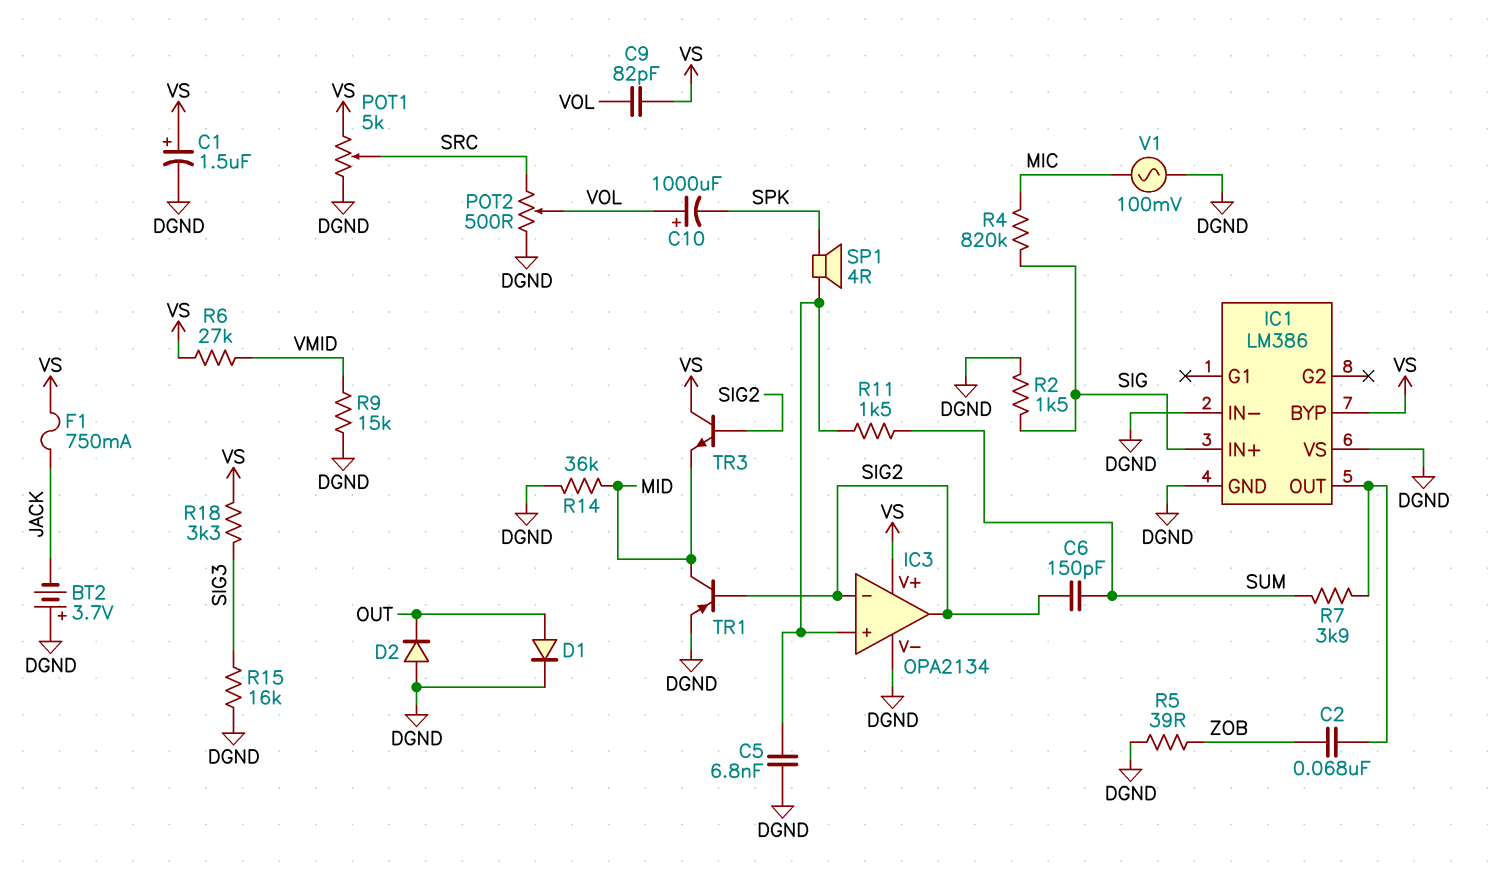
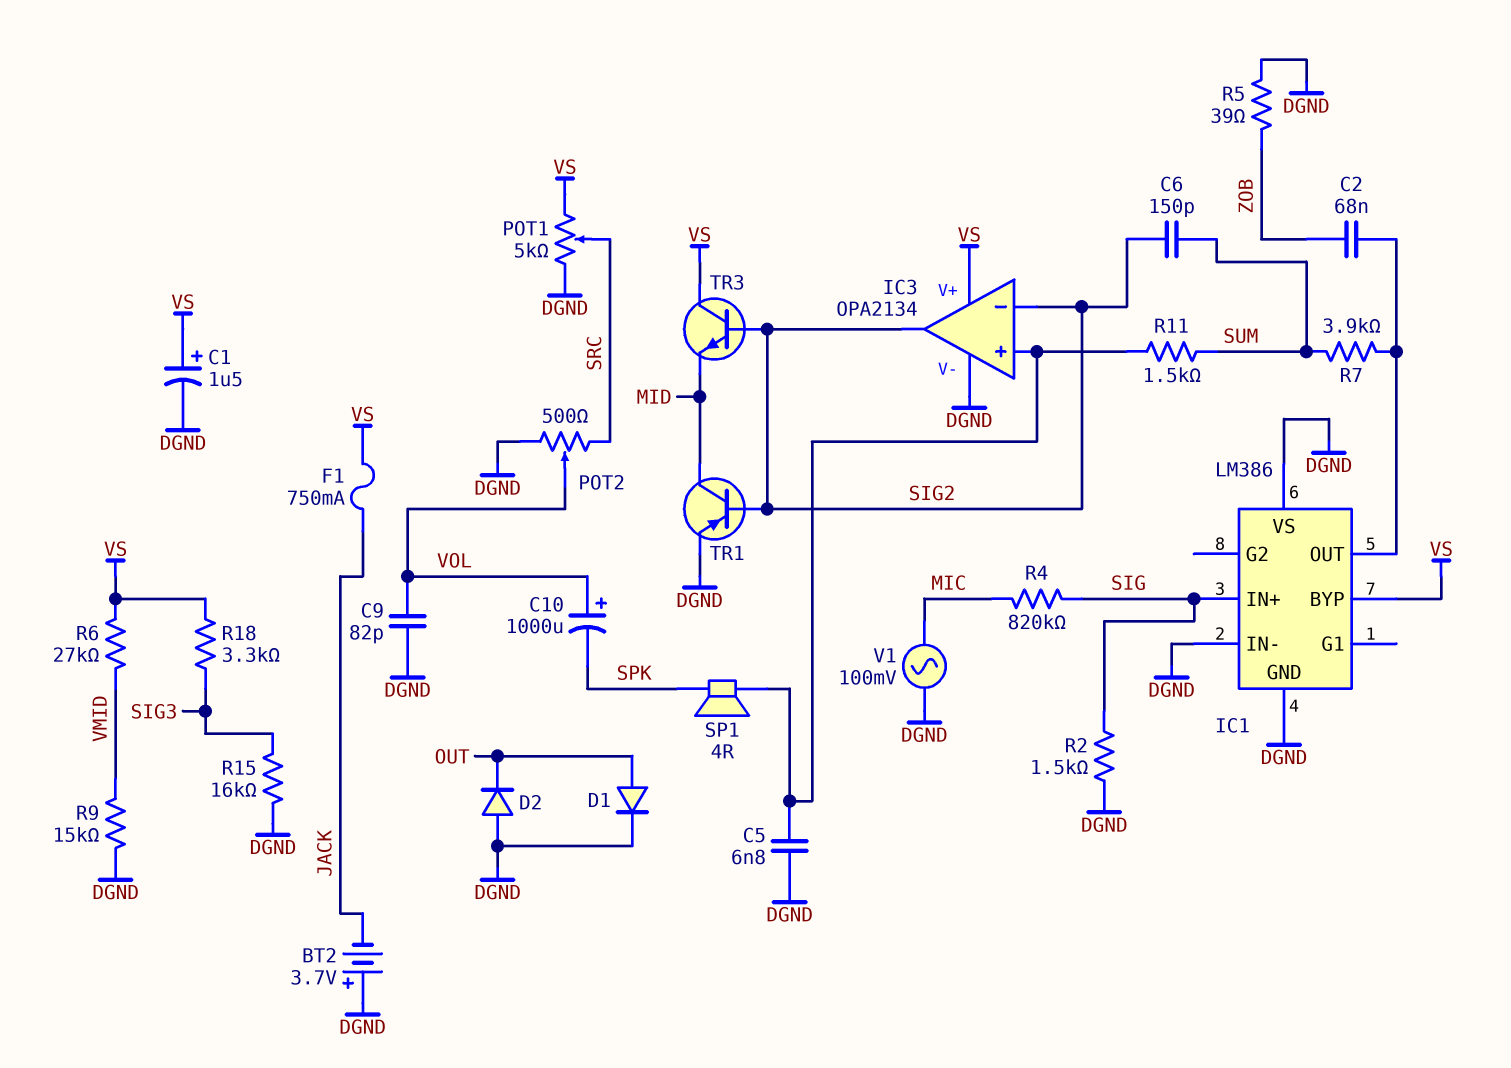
C9: 82pF (VOL, VS) -> 82pF (DGND, VOL)
R14: 36k (DGND, MID) -> none

